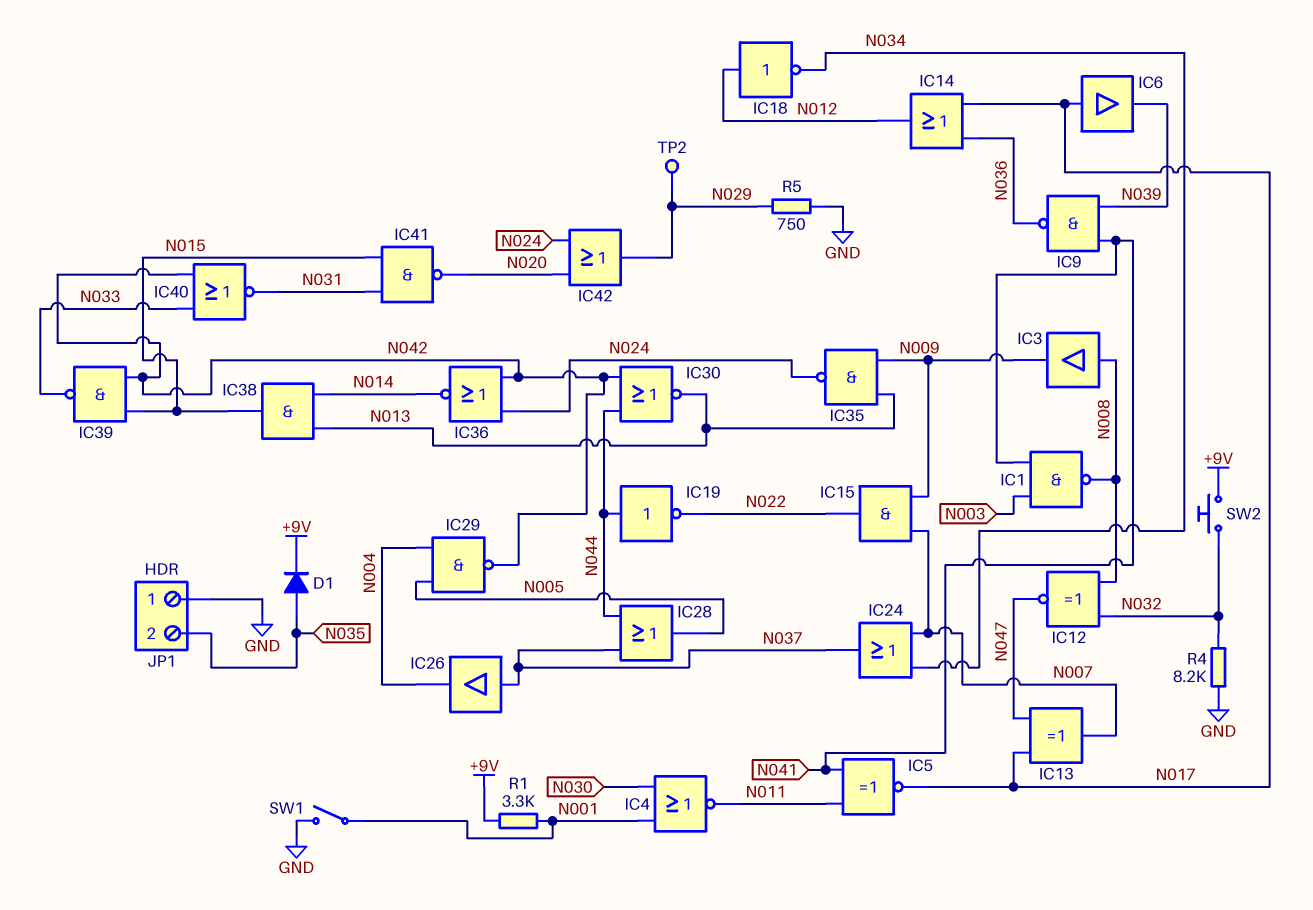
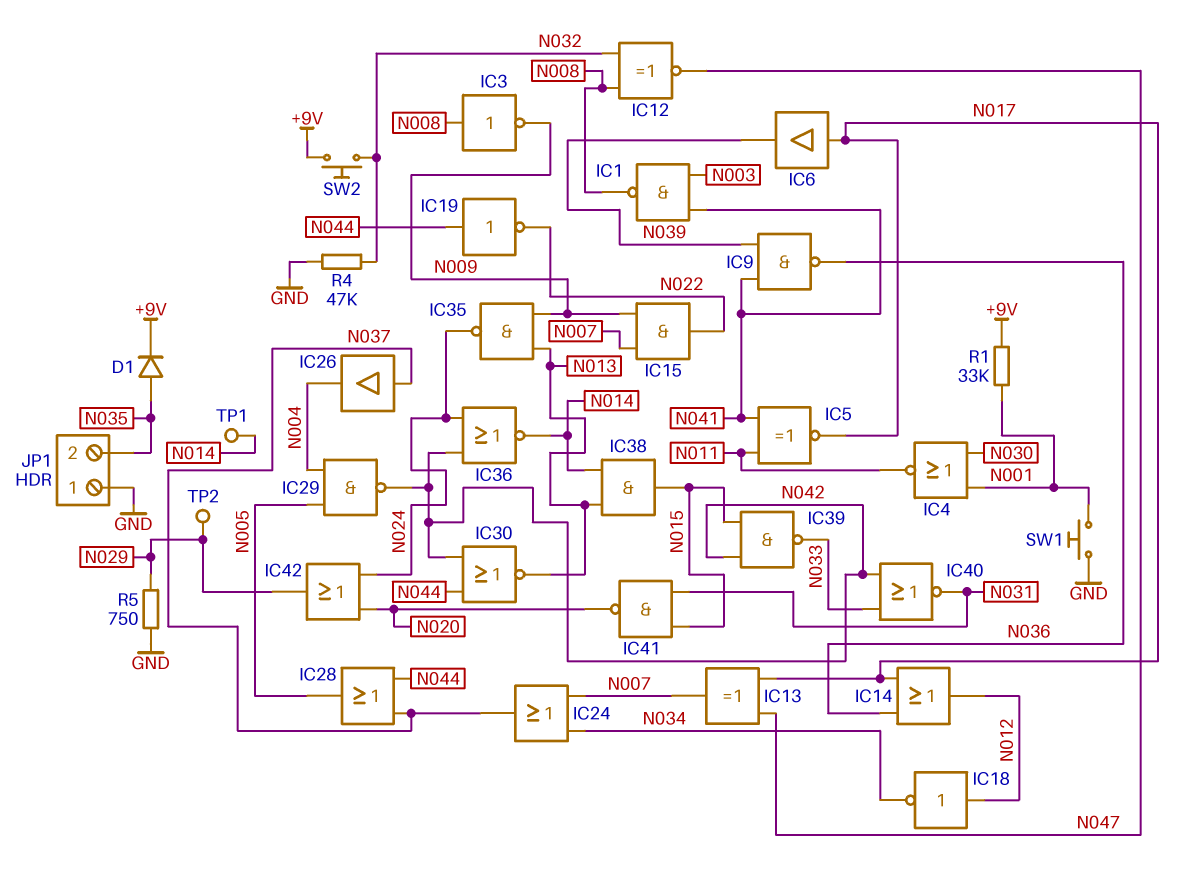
IC3: buffer (in N008, out N009) -> NOT (in N008, out N009)
R1: 3.3k (+9V, N001) -> 33k (+9V, N001)
R4: 8.2k (GND, N032) -> 47k (GND, N032)
SW1: switch (GND, N001) -> button (GND, N001)
TP1: none -> test point (N014)

